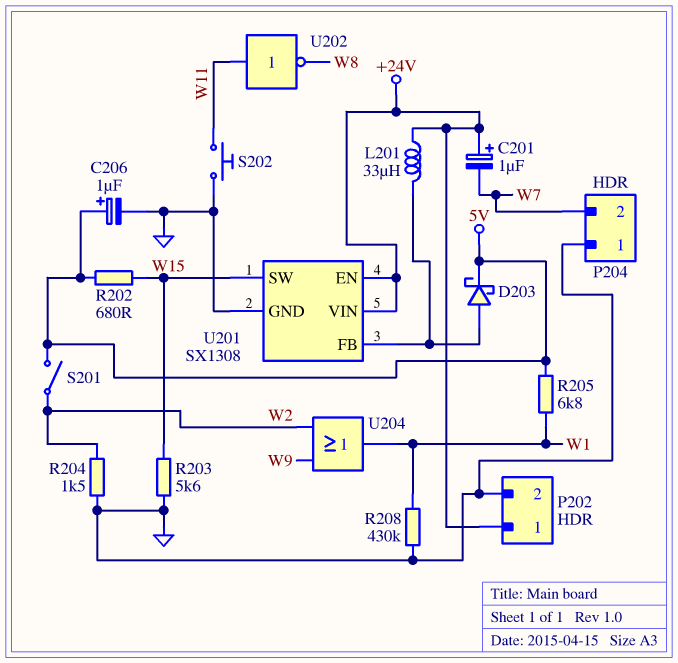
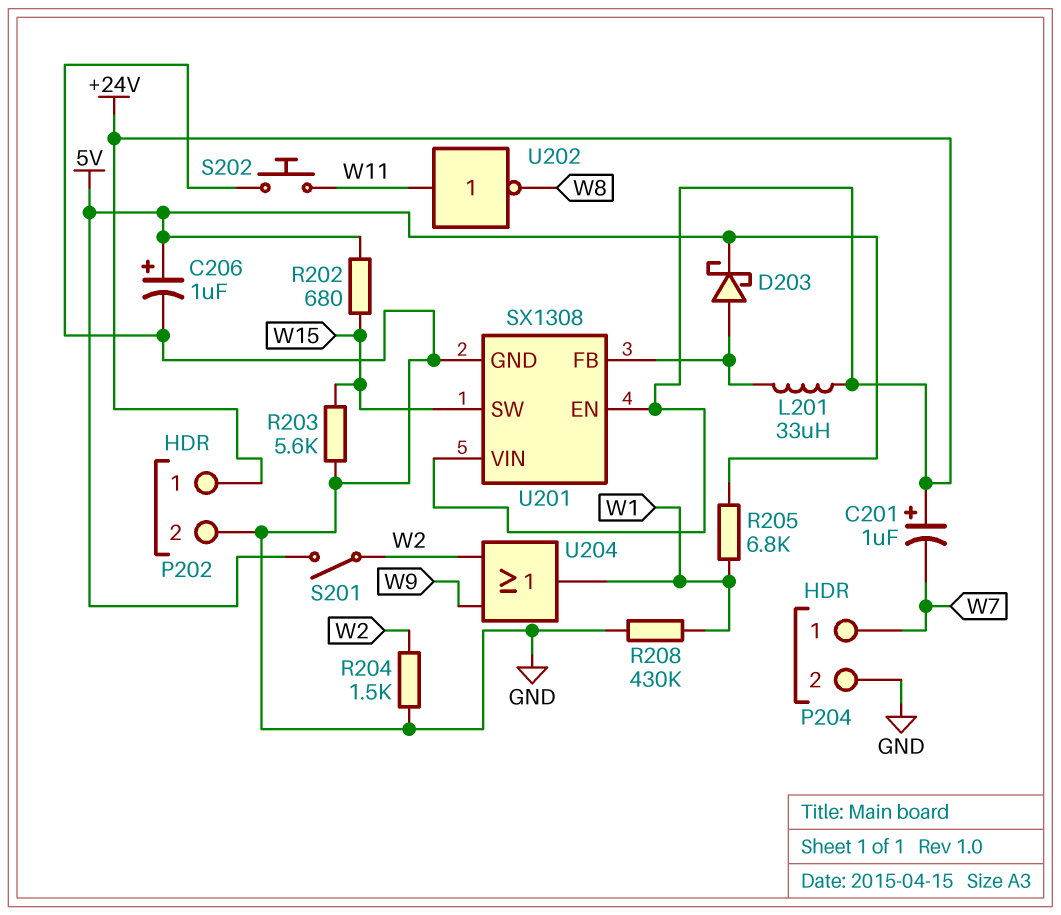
P204 pin 1: GND -> W7
P204 pin 2: W7 -> GND

